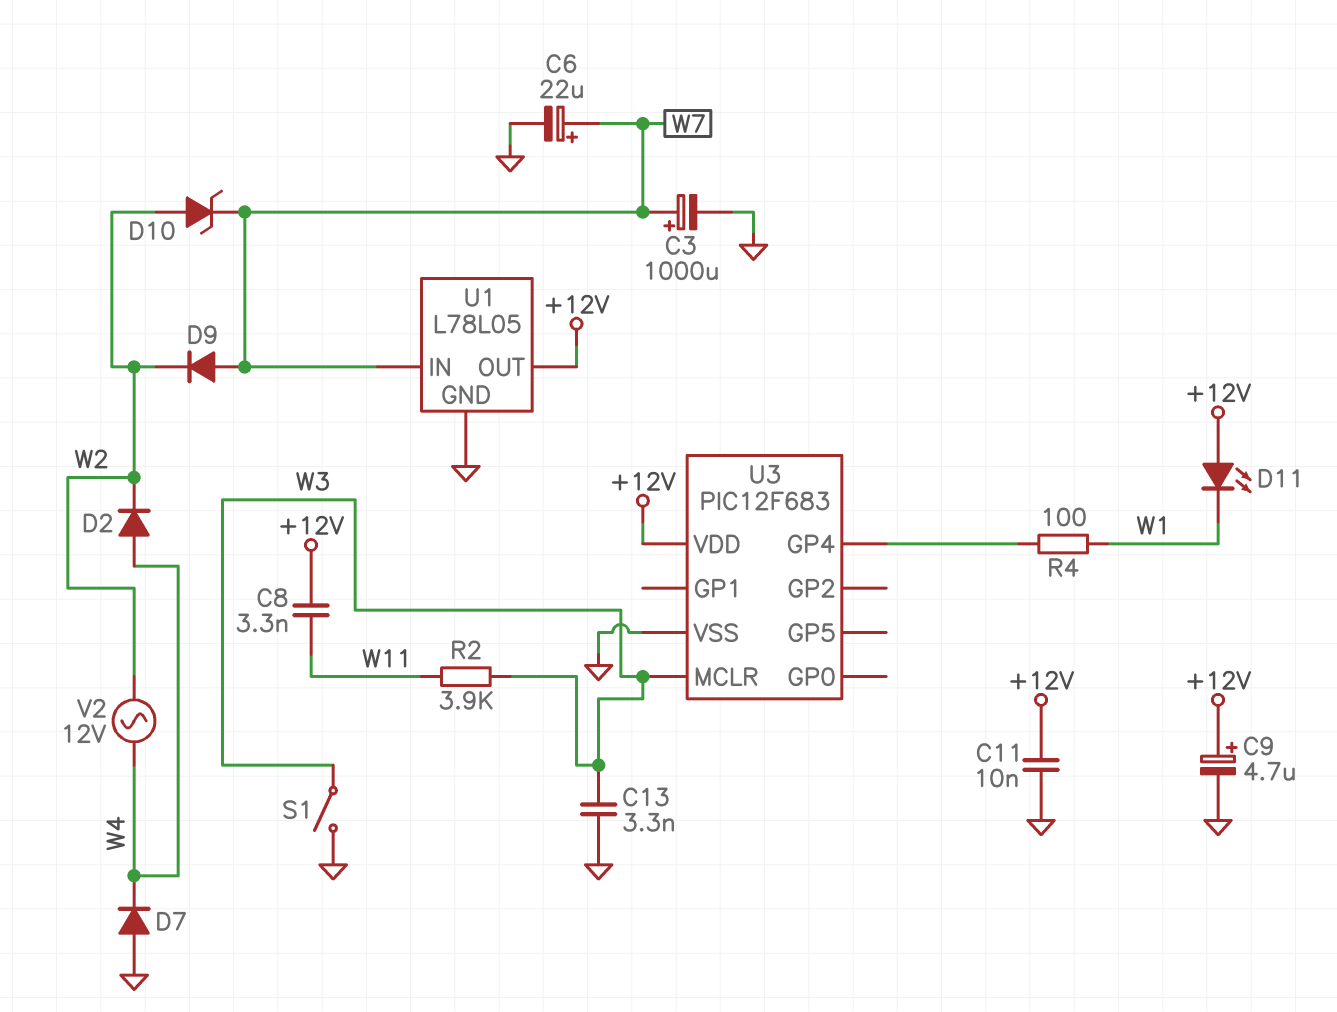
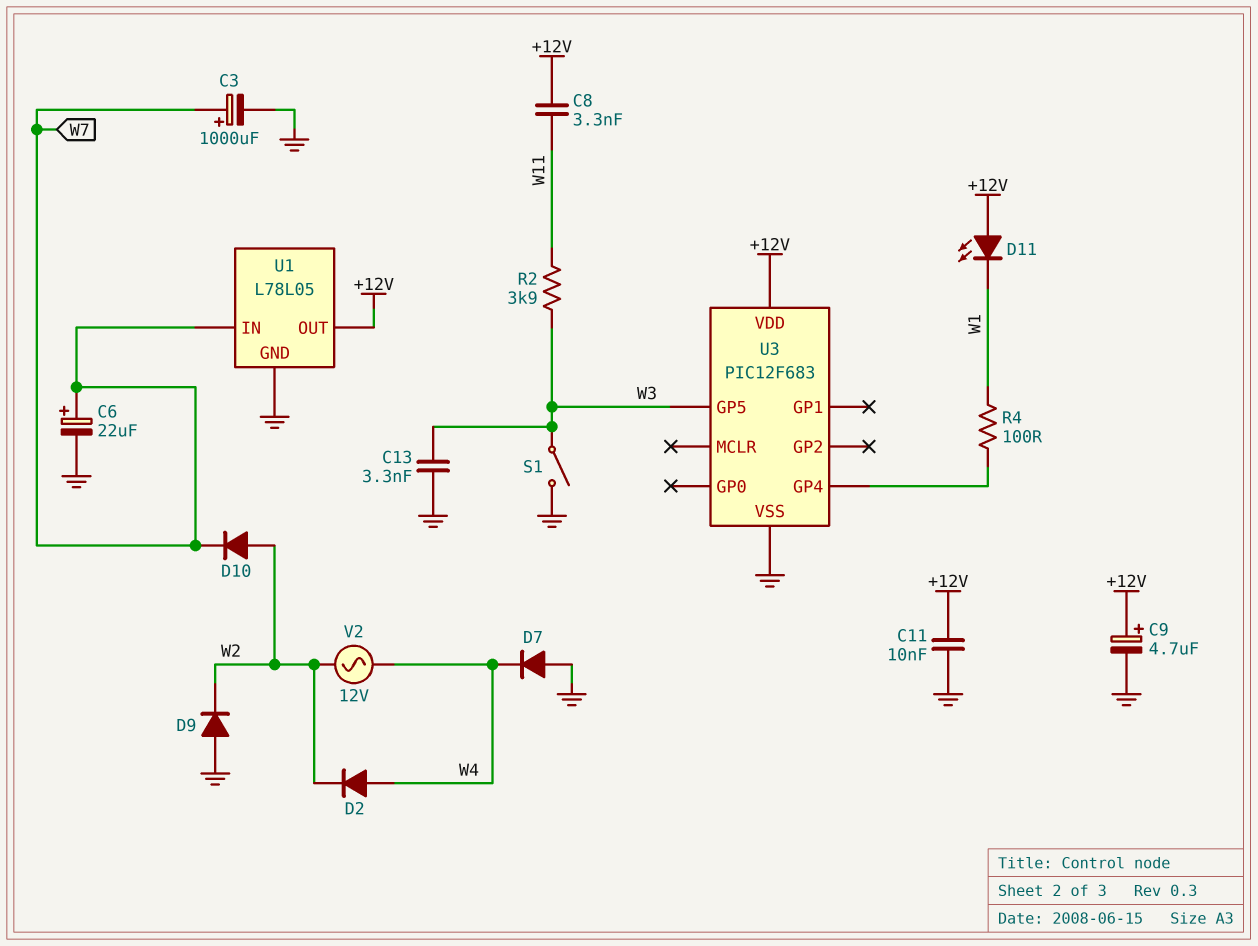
D9: diode (A W7, K W2) -> diode (A GND, K W2)
D10: zener (A W2, K W7) -> diode (A W2, K W7)
U3 pin GP5: none -> W3
U3 pin MCLR: W3 -> none

